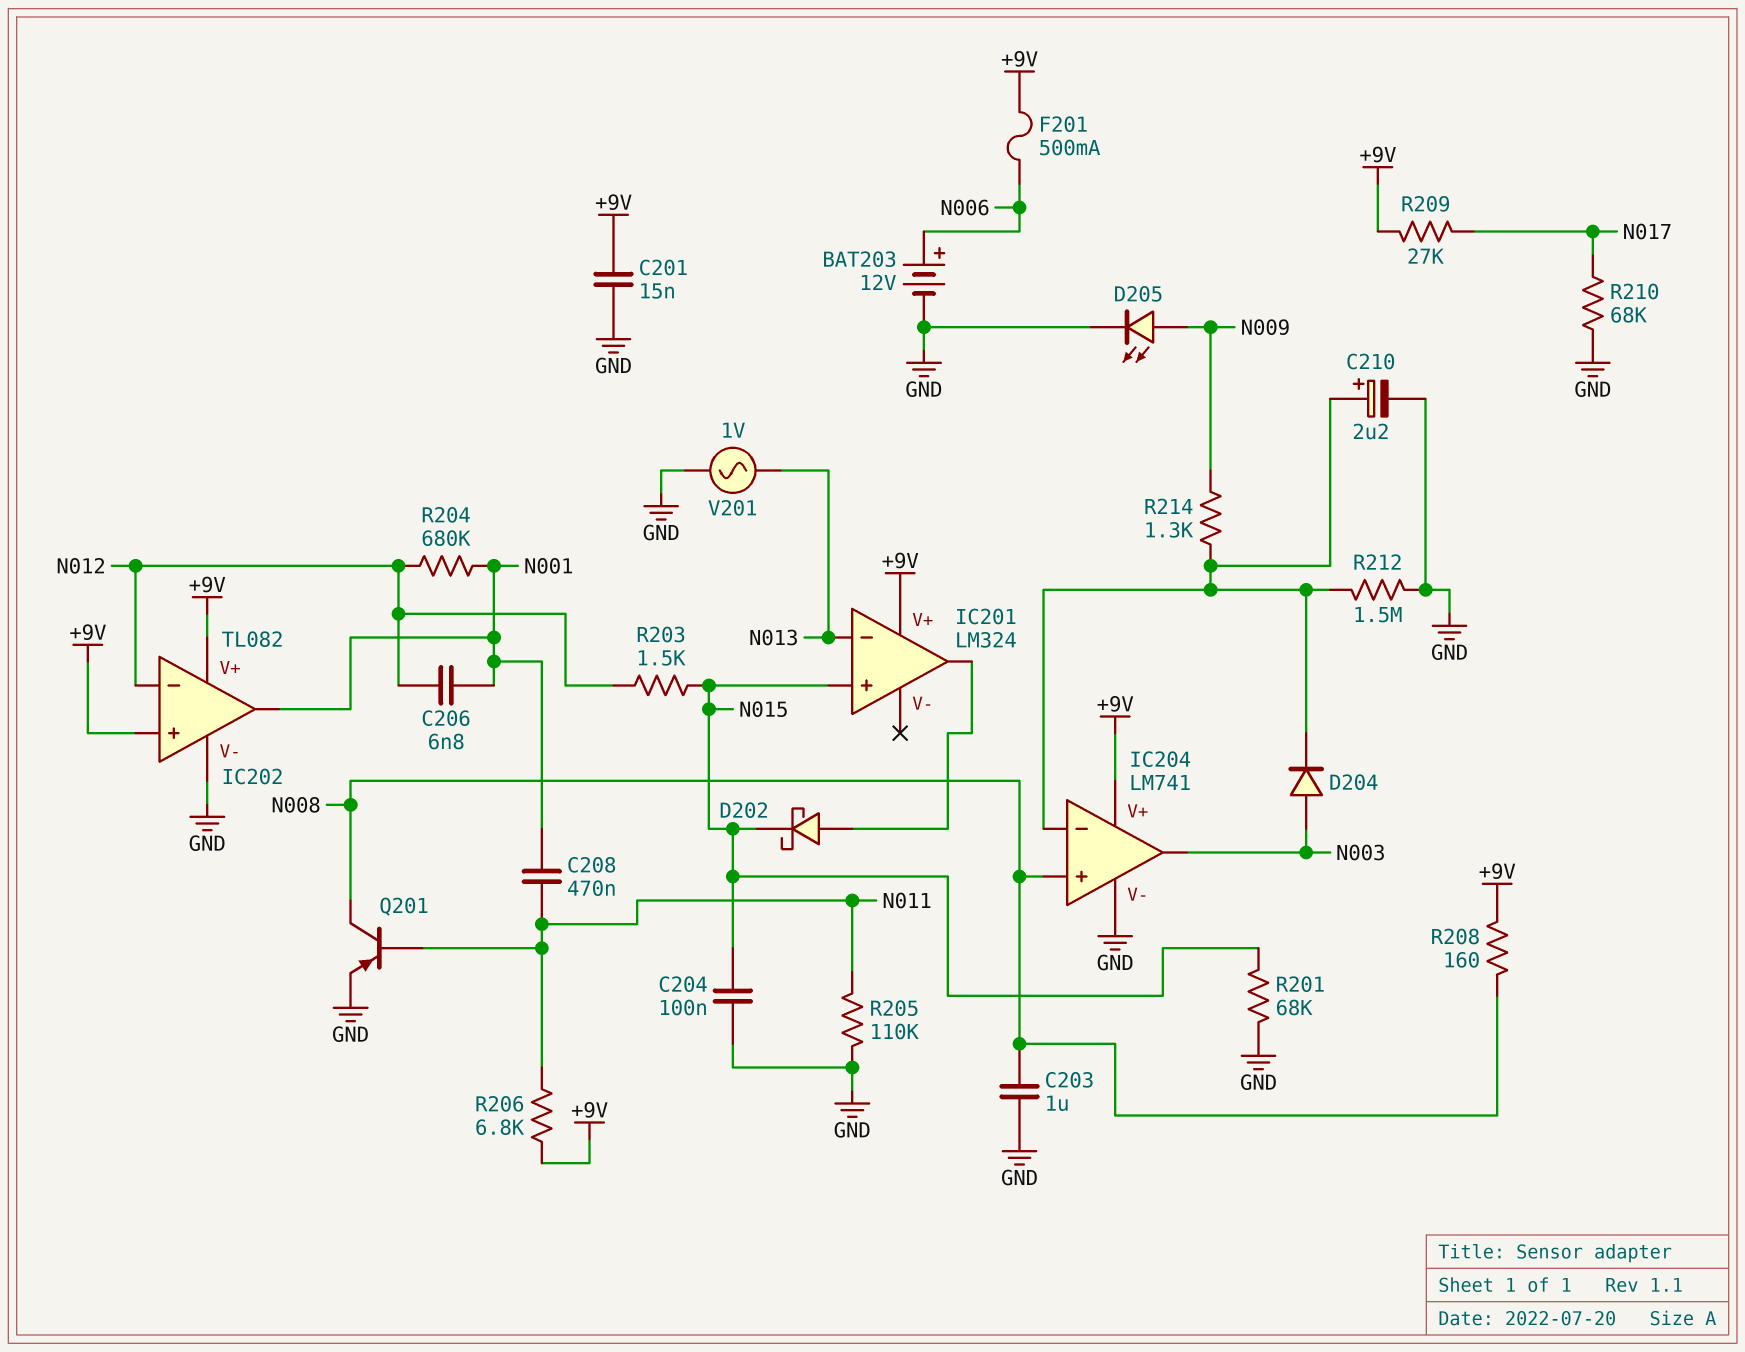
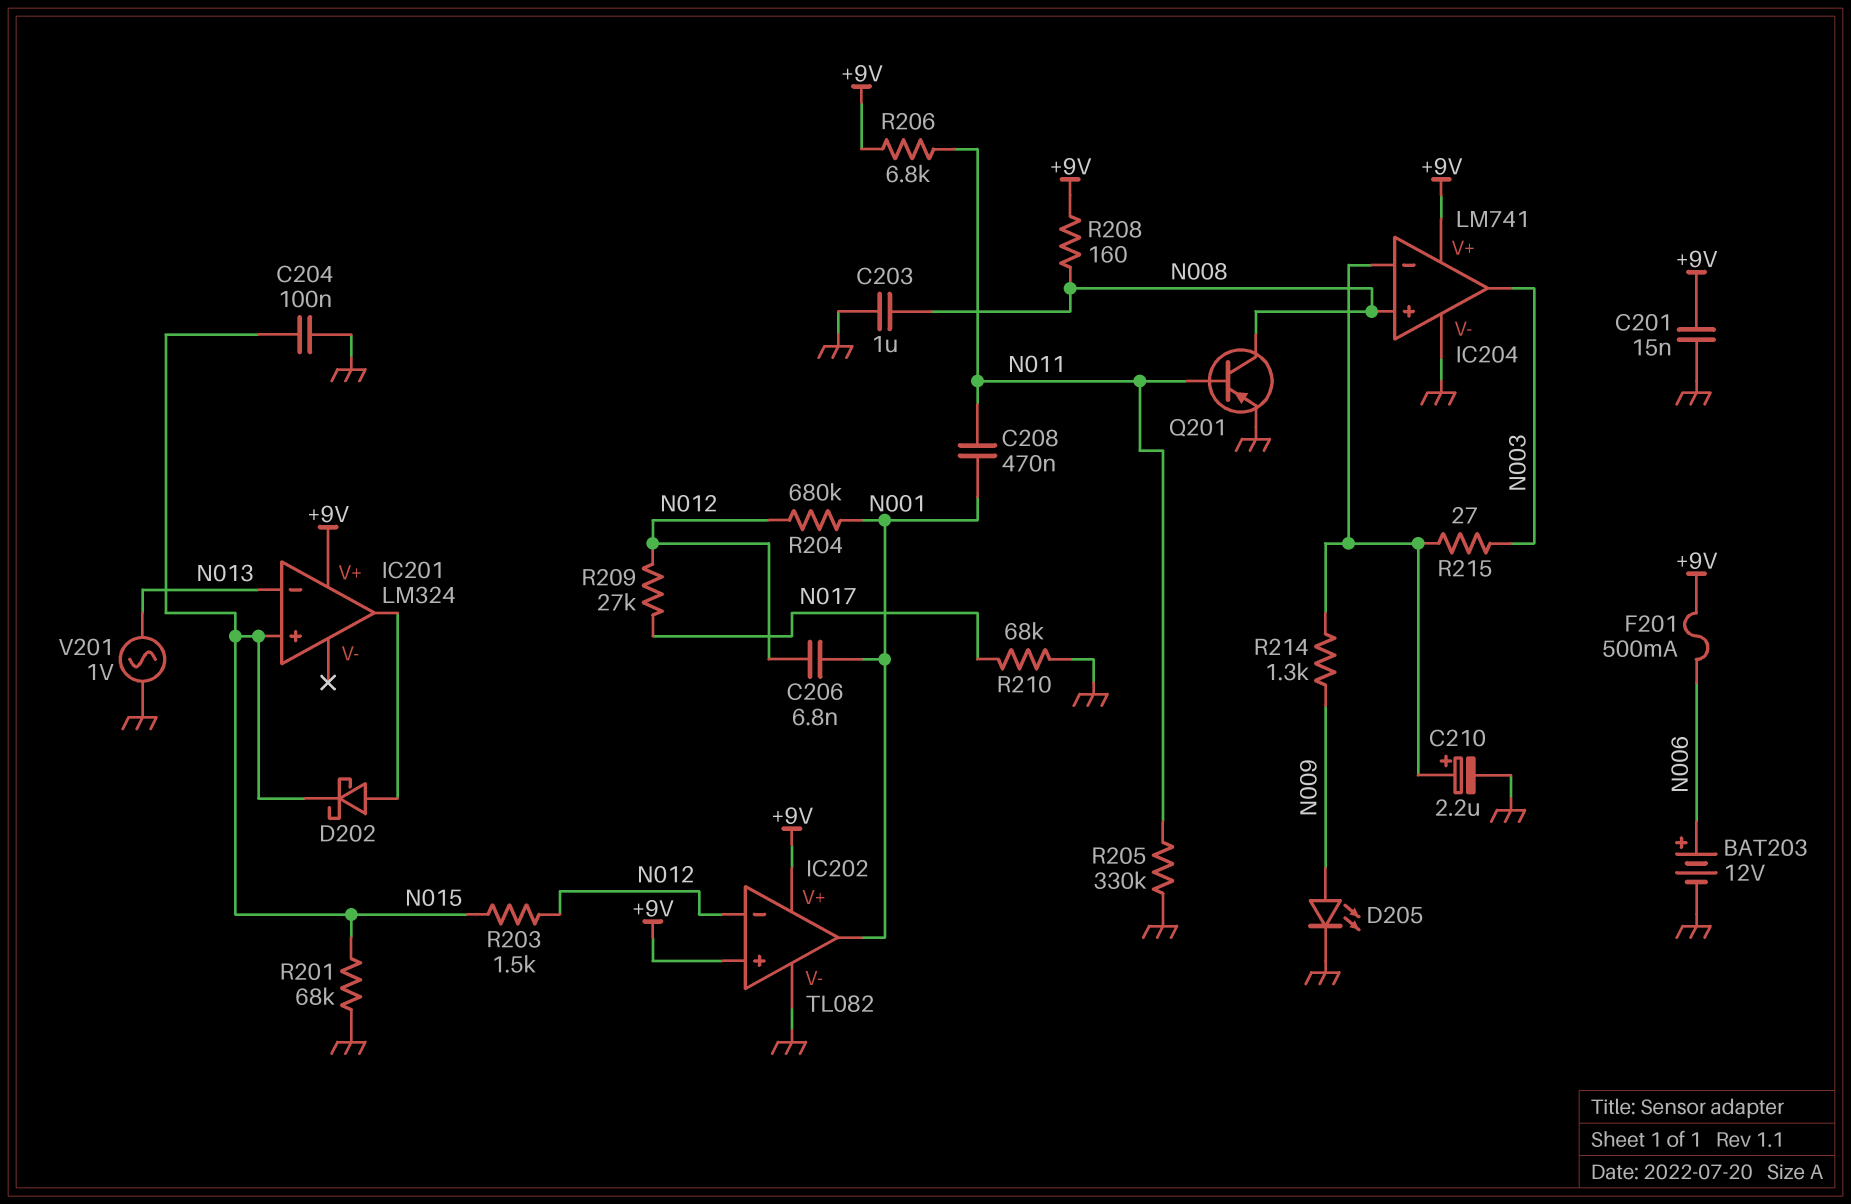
D204: diode (A N003, K IC204/in-) -> none
R205: 110k (GND, N011) -> 330k (GND, N011)
R209: 27k (+9V, N017) -> 27k (N012, N017)
R212: 1.5M (GND, IC204/in-) -> none
R215: none -> 27 (IC204/in-, N003)

